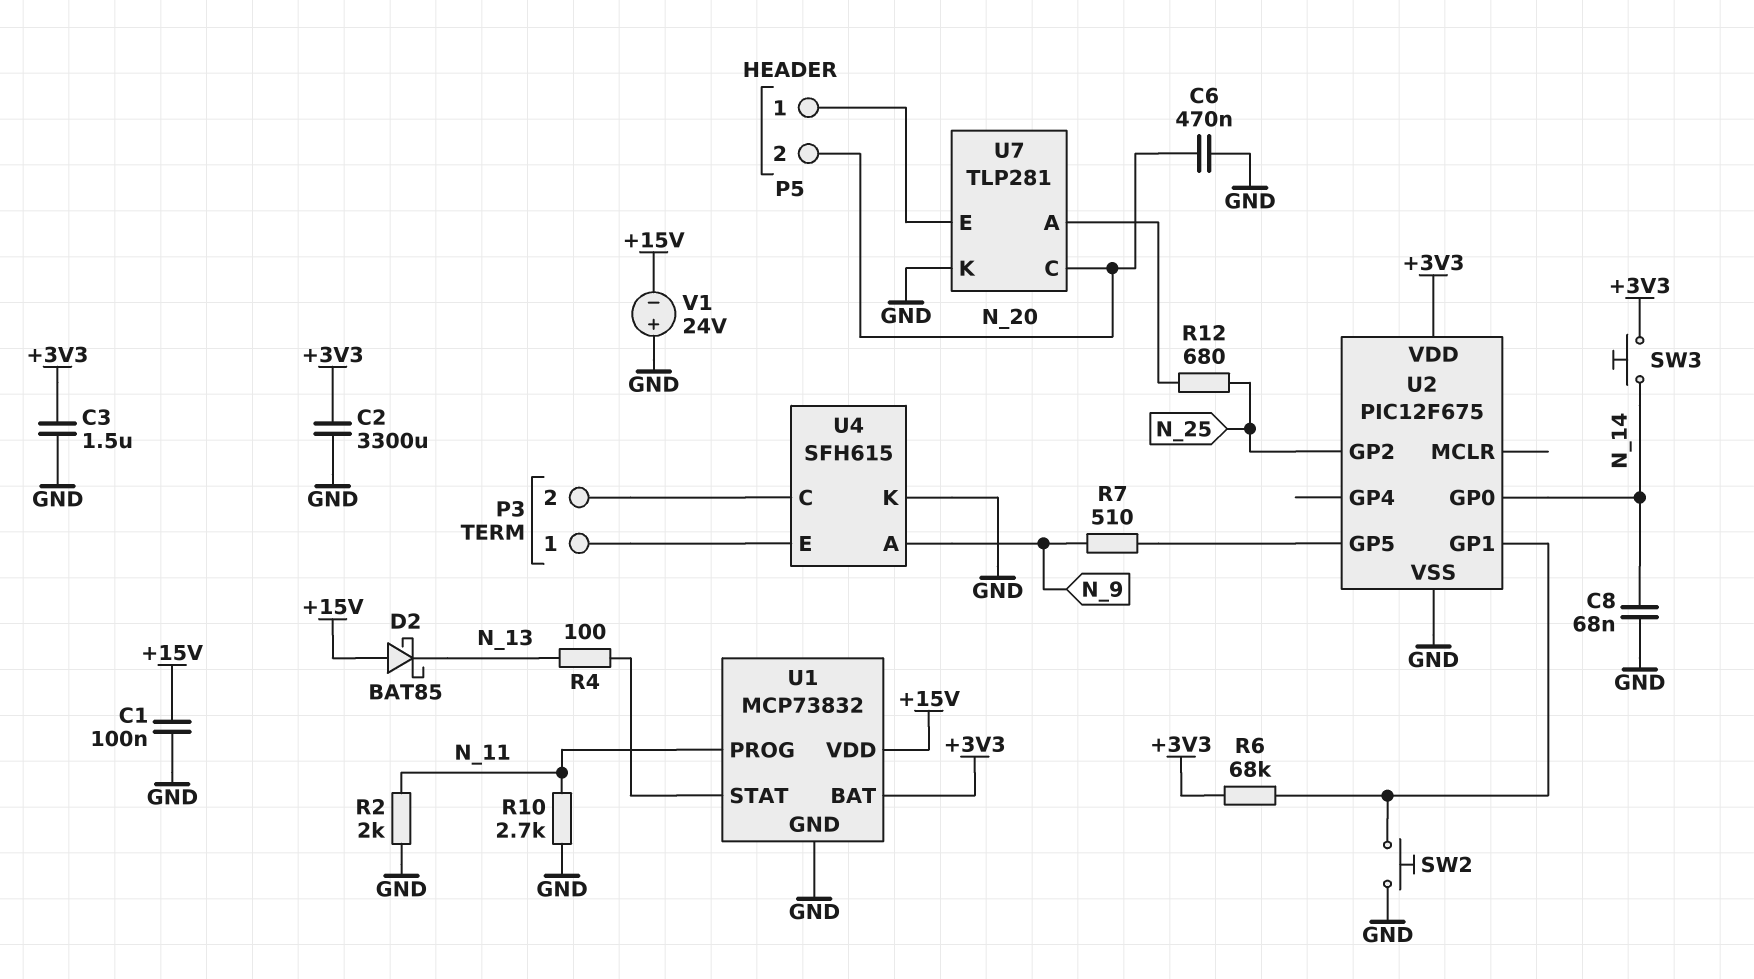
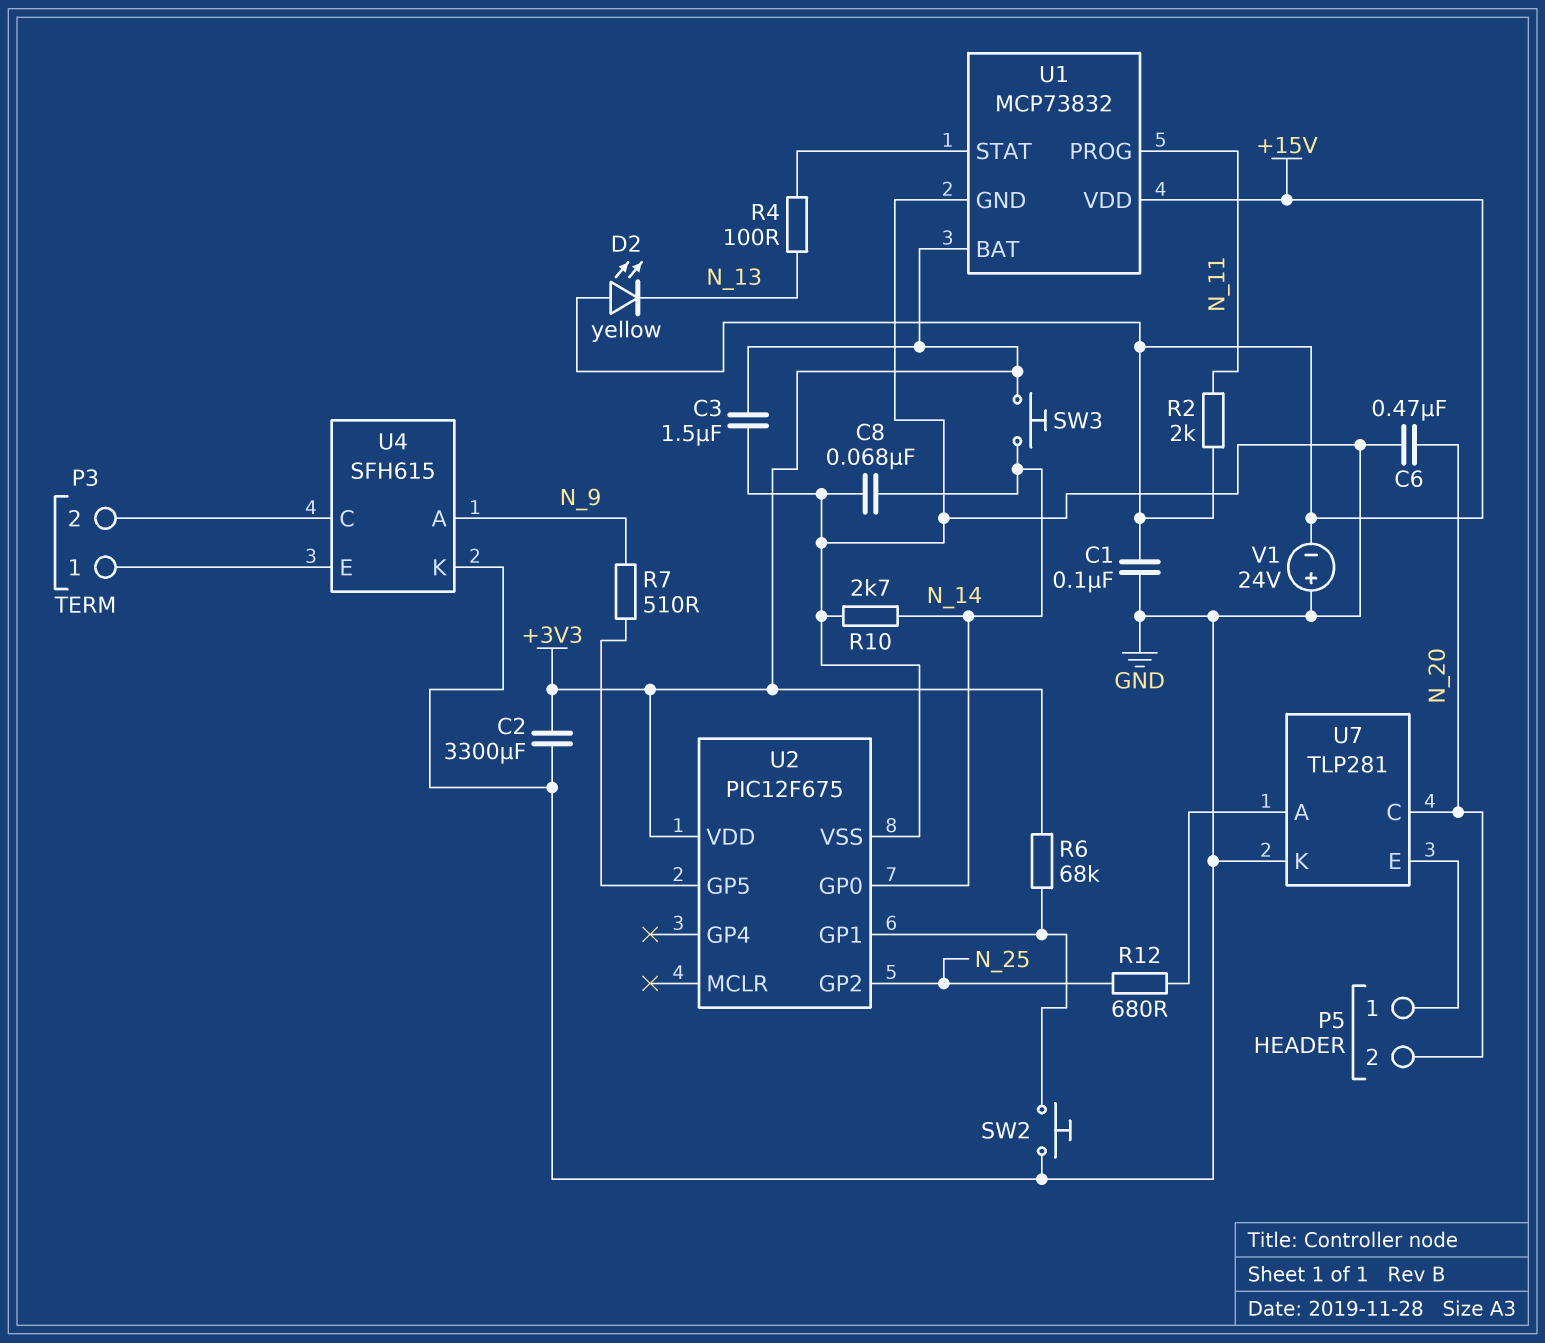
D2: schottky BAT85 (A +15V, K N_13) -> LED yellow (A +15V, K N_13)
R2: 2k (GND, N_11) -> 2k (+15V, N_11)
R10: 2.7k (GND, N_11) -> 2.7k (GND, N_14)

